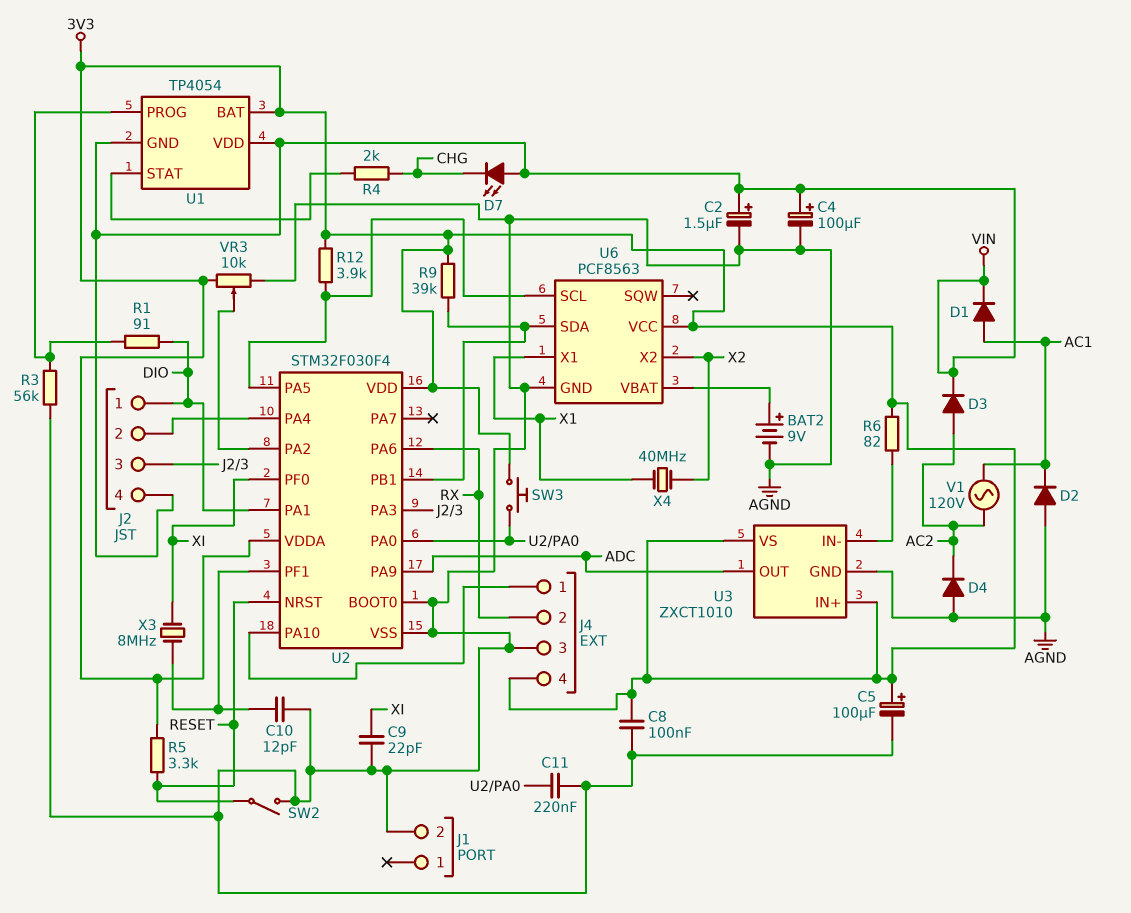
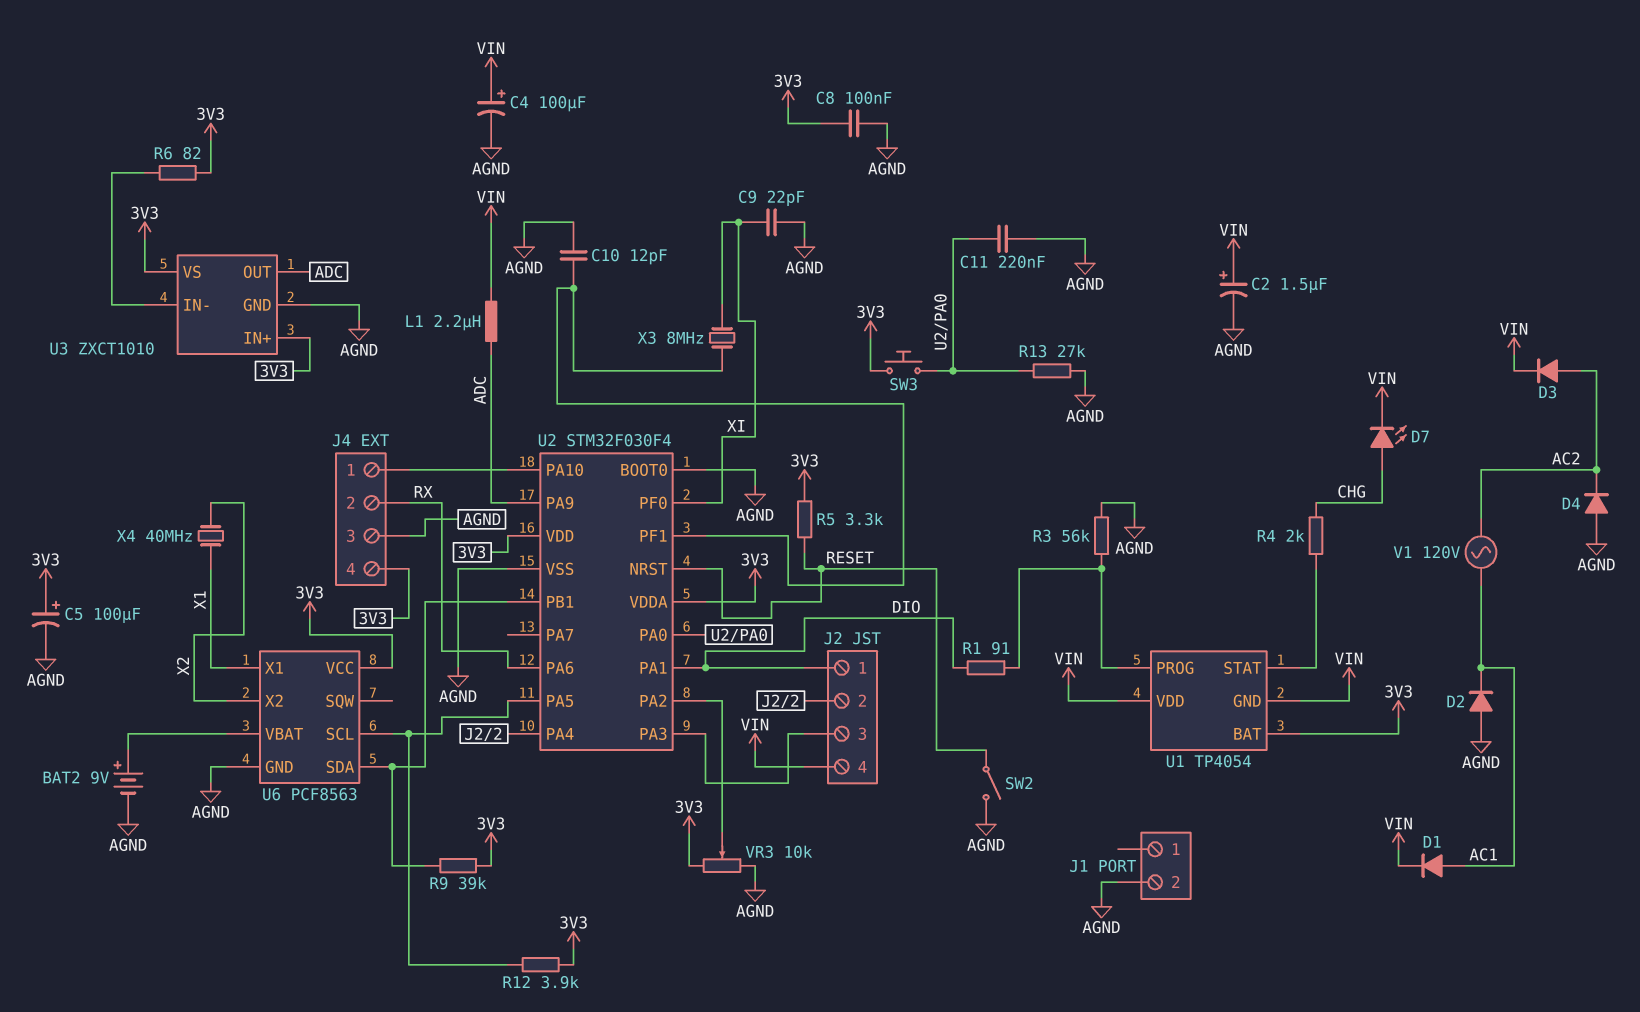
D7: LED (A VIN, K CHG) -> LED (A CHG, K VIN)
L1: none -> 2.2uH (ADC, VIN)
R13: none -> 27k (AGND, U2/PA0)

